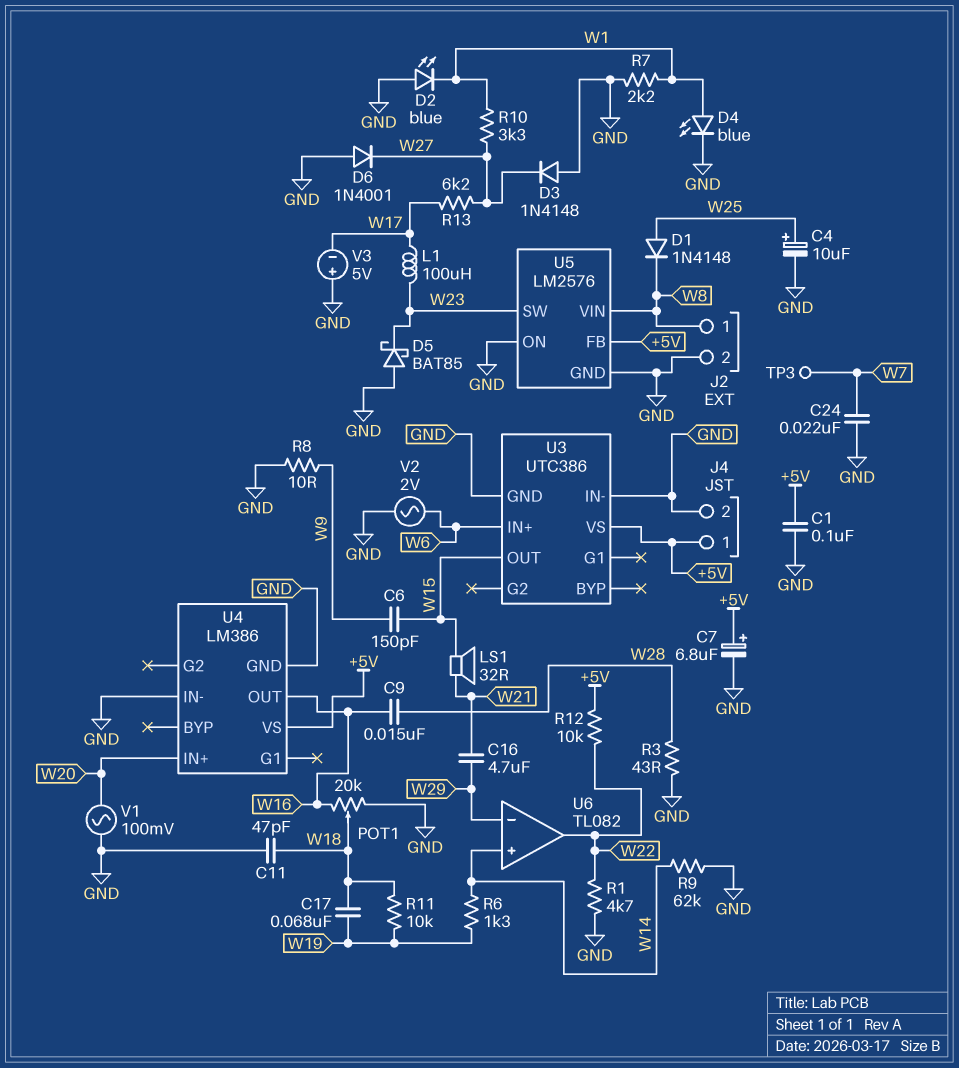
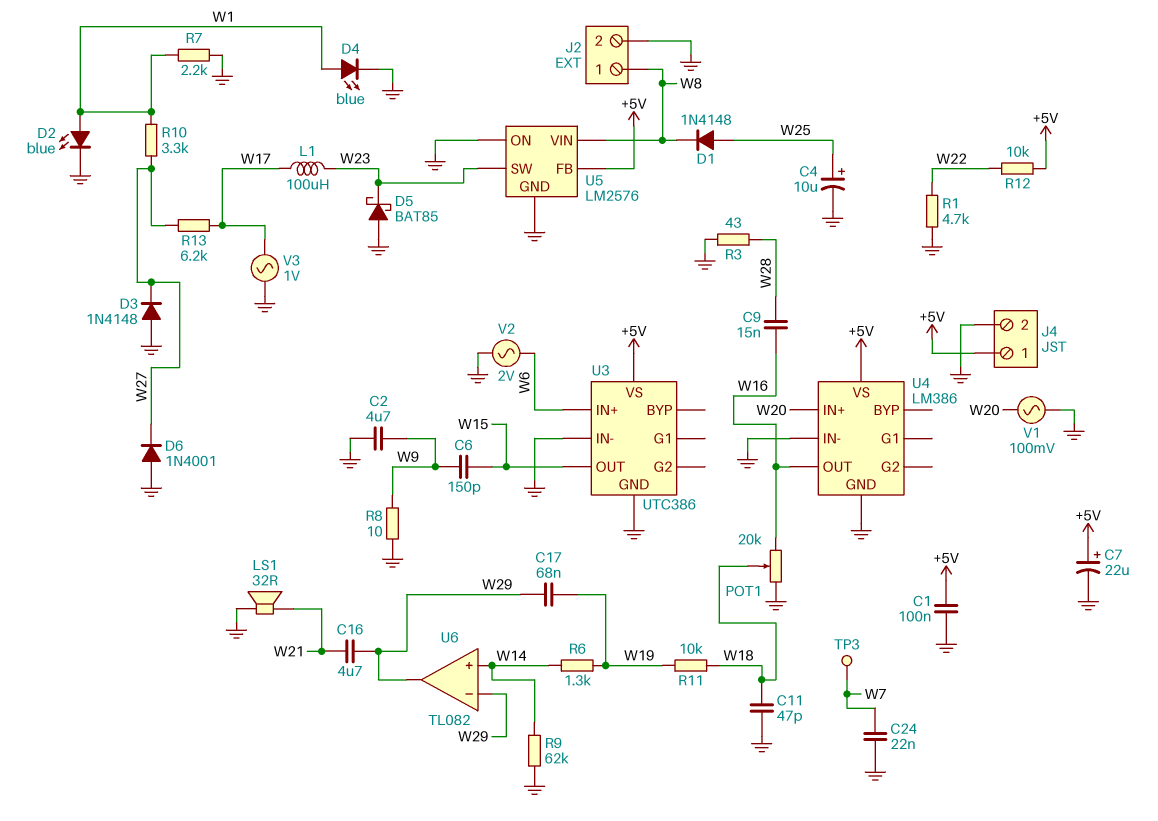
C2: none -> 4.7uF (GND, W9)
C7: 6.8uF (plus +5V, minus GND) -> 22uF (plus +5V, minus GND)
C17: 68nF (W18, W19) -> 68nF (W19, W29)
D2: LED blue (A GND, K W1) -> LED blue (A W1, K GND)
LS1: speaker 32R (W15, W21) -> speaker 32R (GND, W21)
U6 pin out: W22 -> W29
V3: 5V (plus GND, minus W17) -> AC 1V (GND, W17)

